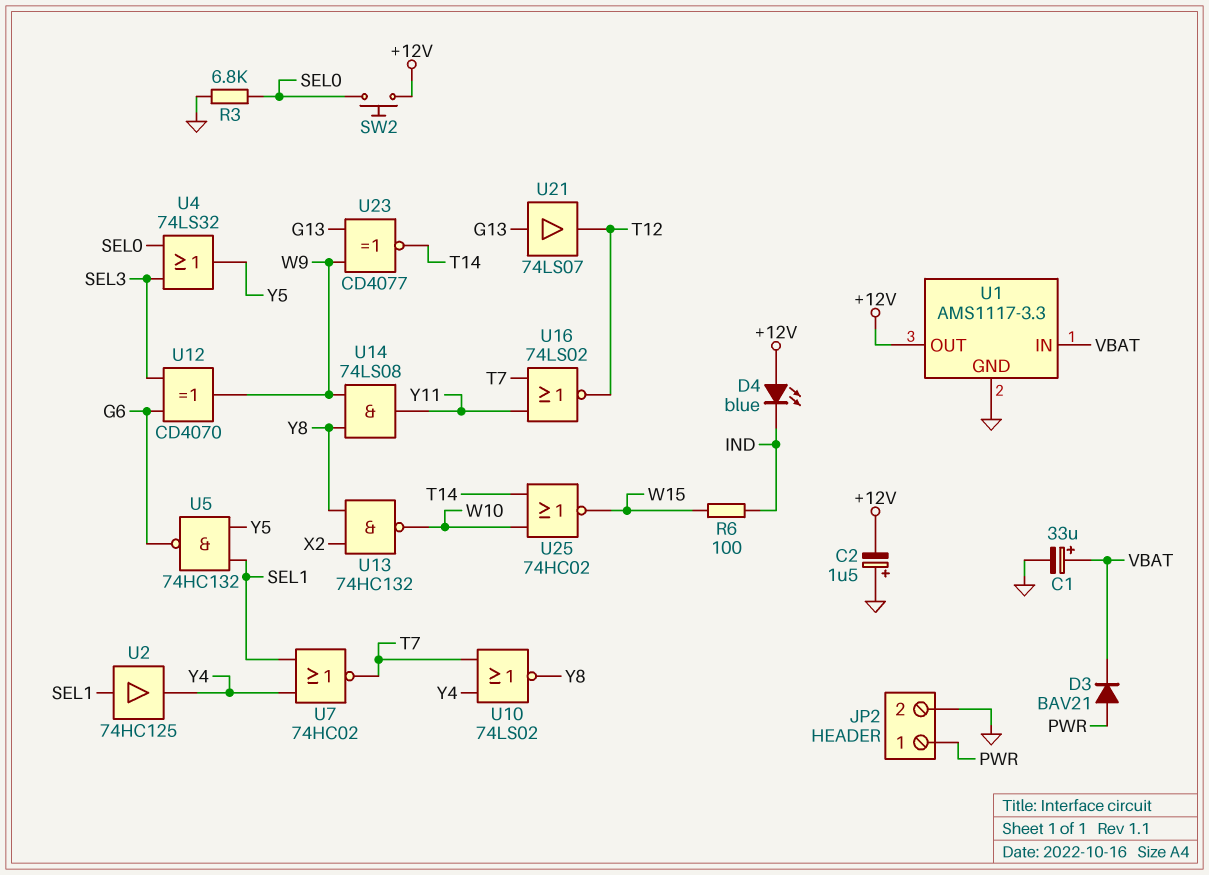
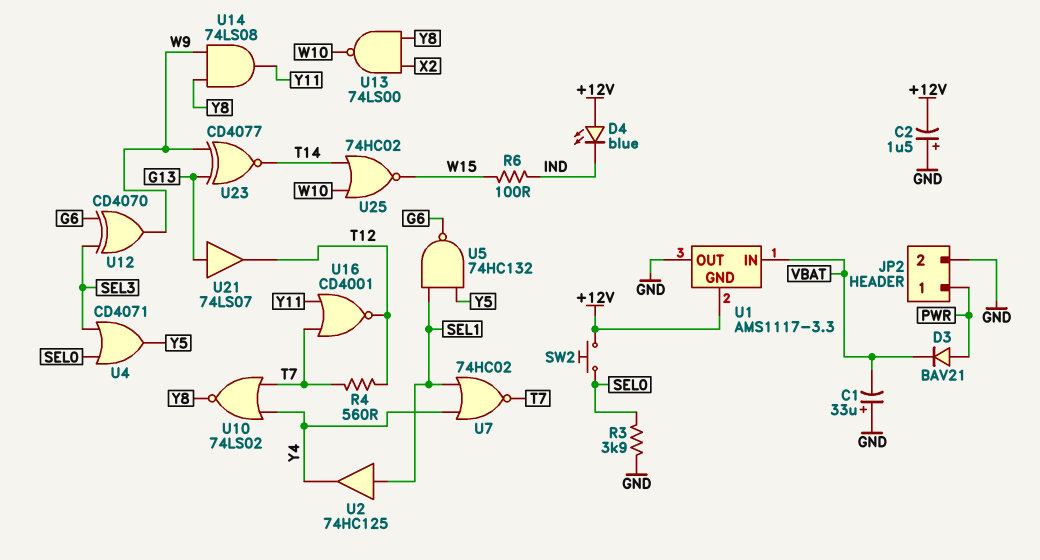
C1: 33uF (plus VBAT, minus GND) -> 33uF (plus GND, minus VBAT)
R3: 6.8k (GND, SEL0) -> 3.9k (GND, SEL0)
R4: none -> 560 (T7, T12)
U1 pin GND: GND -> +12V
U1 pin OUT: +12V -> GND
U4: OR 74LS32 (in SEL0, in SEL3, out Y5) -> OR CD4071 (in SEL0, in SEL3, out Y5)
U13: NAND 74HC132 (in X2, in Y8, out W10) -> NAND 74LS00 (in X2, in Y8, out W10)
U16: NOR 74LS02 (in T7, in Y11, out T12) -> NOR CD4001 (in T7, in Y11, out T12)

